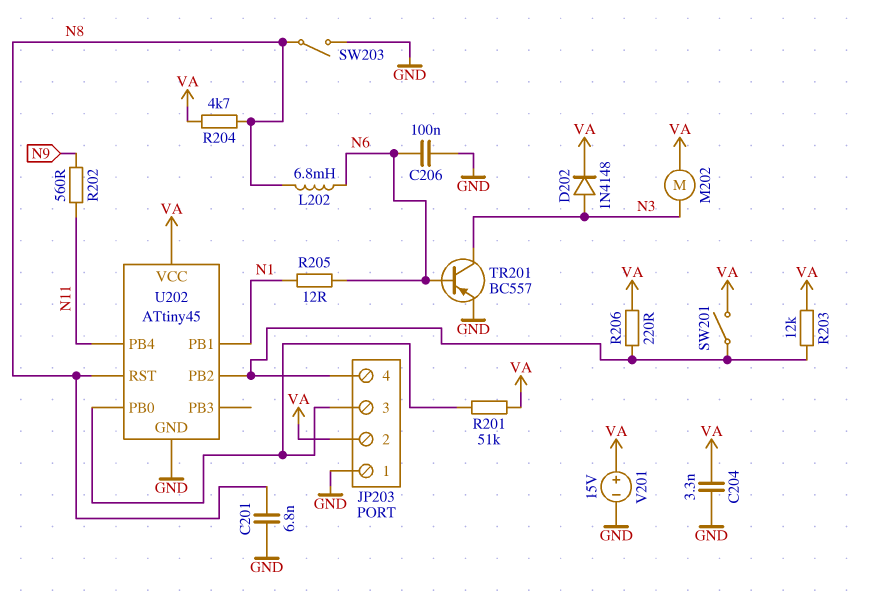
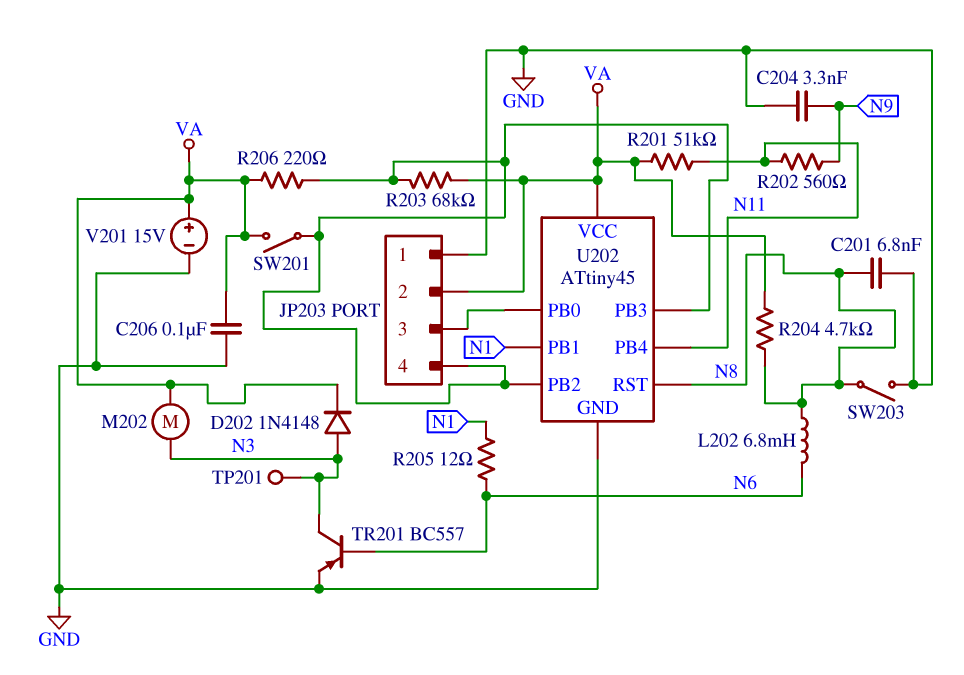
C204: 3.3nF (GND, VA) -> 3.3nF (GND, N9)
C206: 100nF (GND, N6) -> 100nF (GND, VA)
R201: 51k (JP203/3, VA) -> 51k (N11, VA)
R203: 12k (JP203/4, VA) -> 68k (JP203/4, VA)
TP201: none -> test point (N3)
U202 pin PB3: none -> JP203/4

